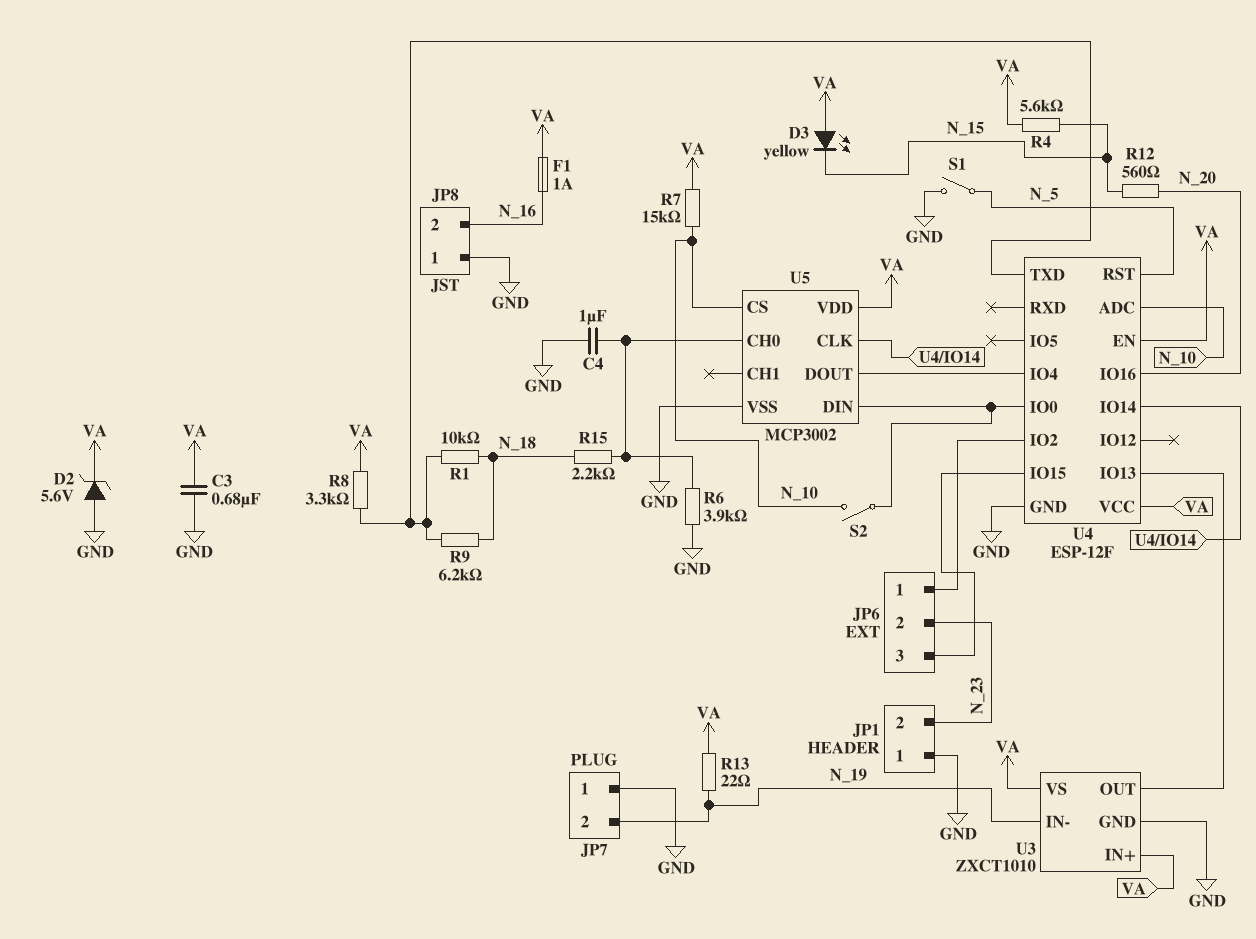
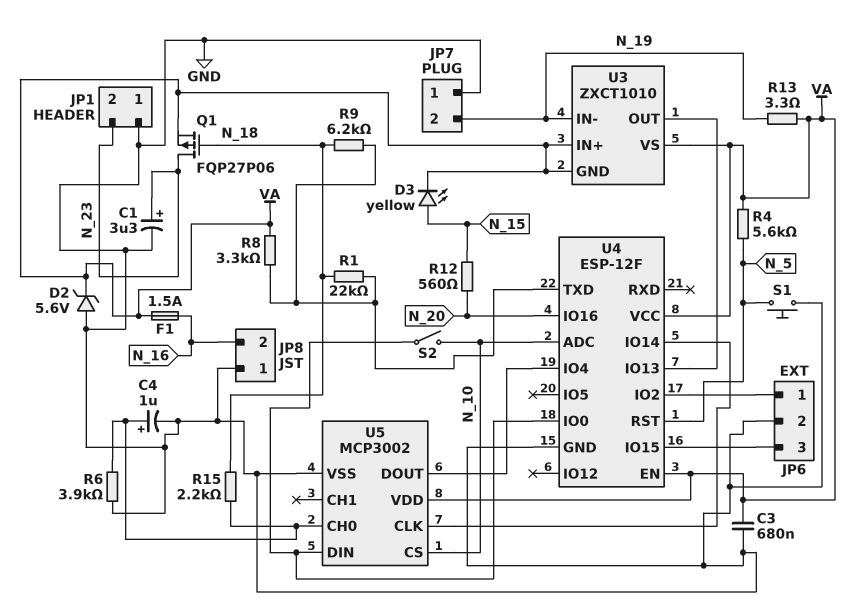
C1: none -> 3.3uF (plus N_23, minus GND)
C4: 1uF (GND, U5/CH0) -> 1uF (plus U5/CH0, minus GND)
D3: LED yellow (A VA, K N_15) -> LED yellow (A N_15, K VA)
F1: 1A (N_16, VA) -> 1.5A (N_16, VA)
JP6 pin 2: N_23 -> GND
Q1: none -> PMOS FQP27P06 (G N_18, D N_23, S VA)
R1: 10k (N_18, U4/TXD) -> 22k (N_18, U4/TXD)
R4: 5.6k (N_15, VA) -> 5.6k (N_5, VA)
R7: 15k (N_10, VA) -> none
R13: 22 (N_19, VA) -> 3.3 (N_19, VA)
S1: switch (GND, N_5) -> button (GND, N_5)
U3 pin GND: GND -> VA

